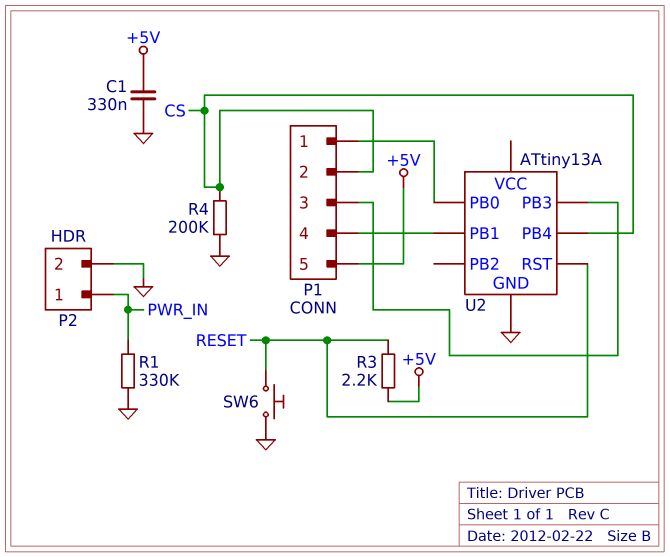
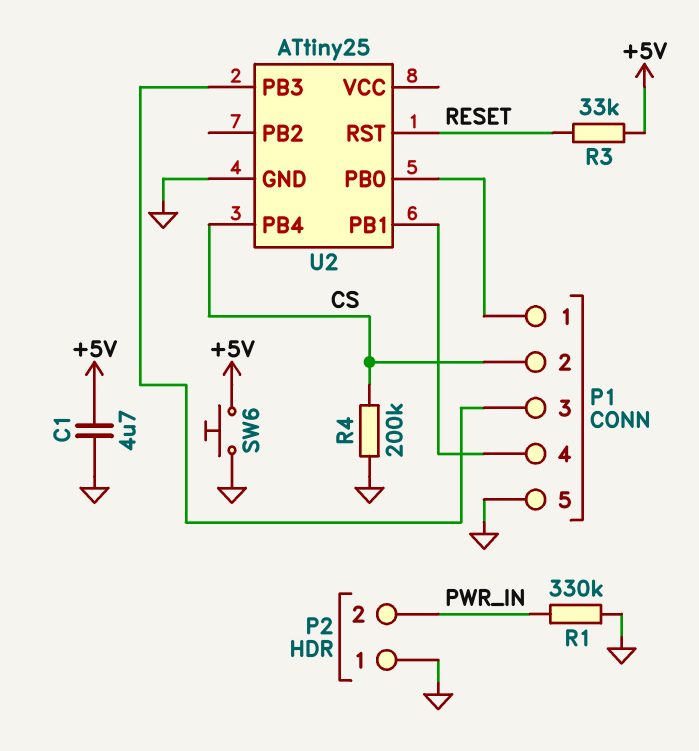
C1: 330nF (+5V, GND) -> 4.7uF (+5V, GND)
P1 pin 5: +5V -> GND
P2 pin 1: PWR_IN -> GND
P2 pin 2: GND -> PWR_IN
R3: 2.2k (+5V, RESET) -> 33k (+5V, RESET)
SW6: button (GND, RESET) -> button (+5V, GND)
U2: ATtiny13A -> ATtiny25

